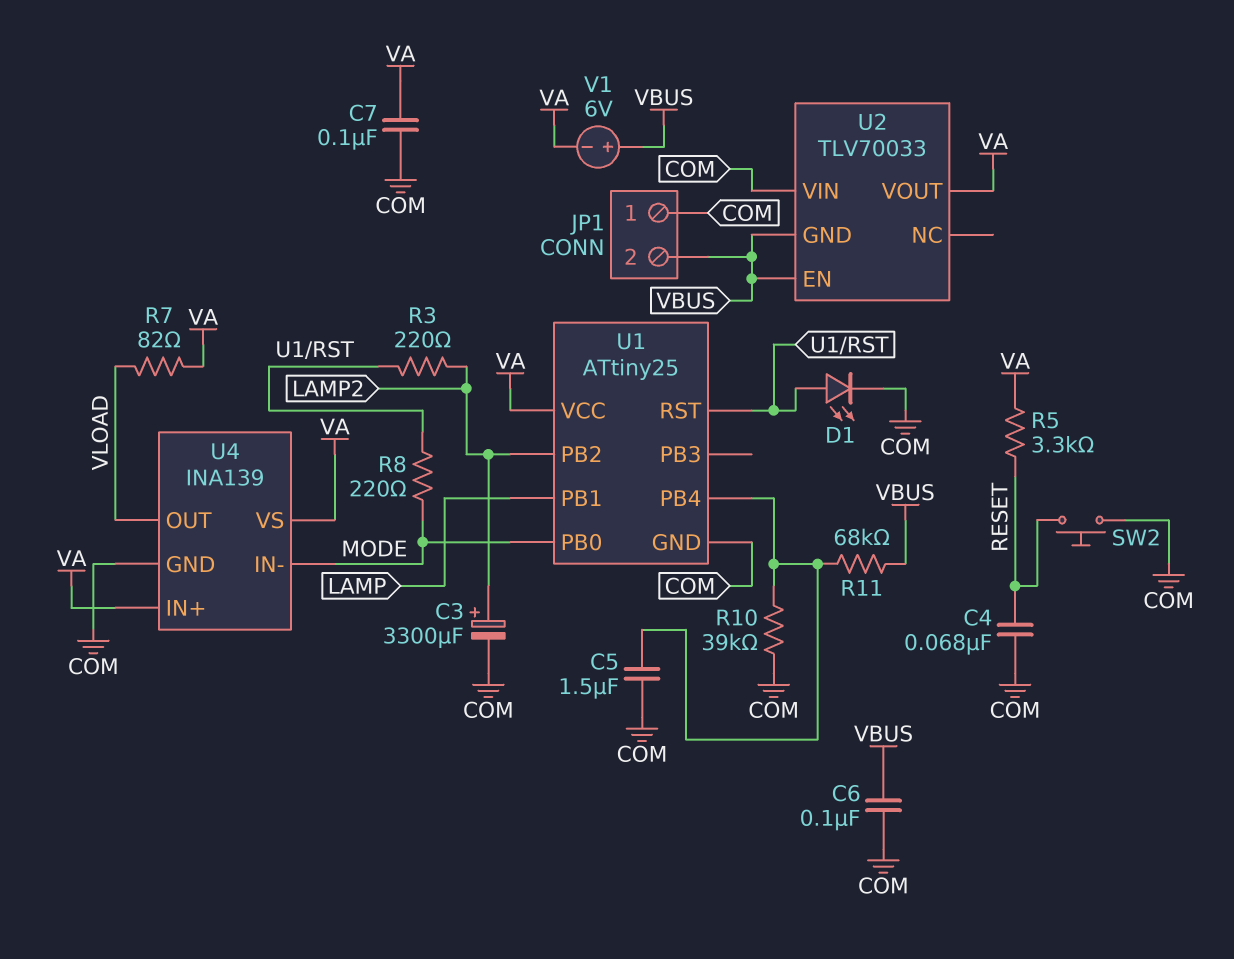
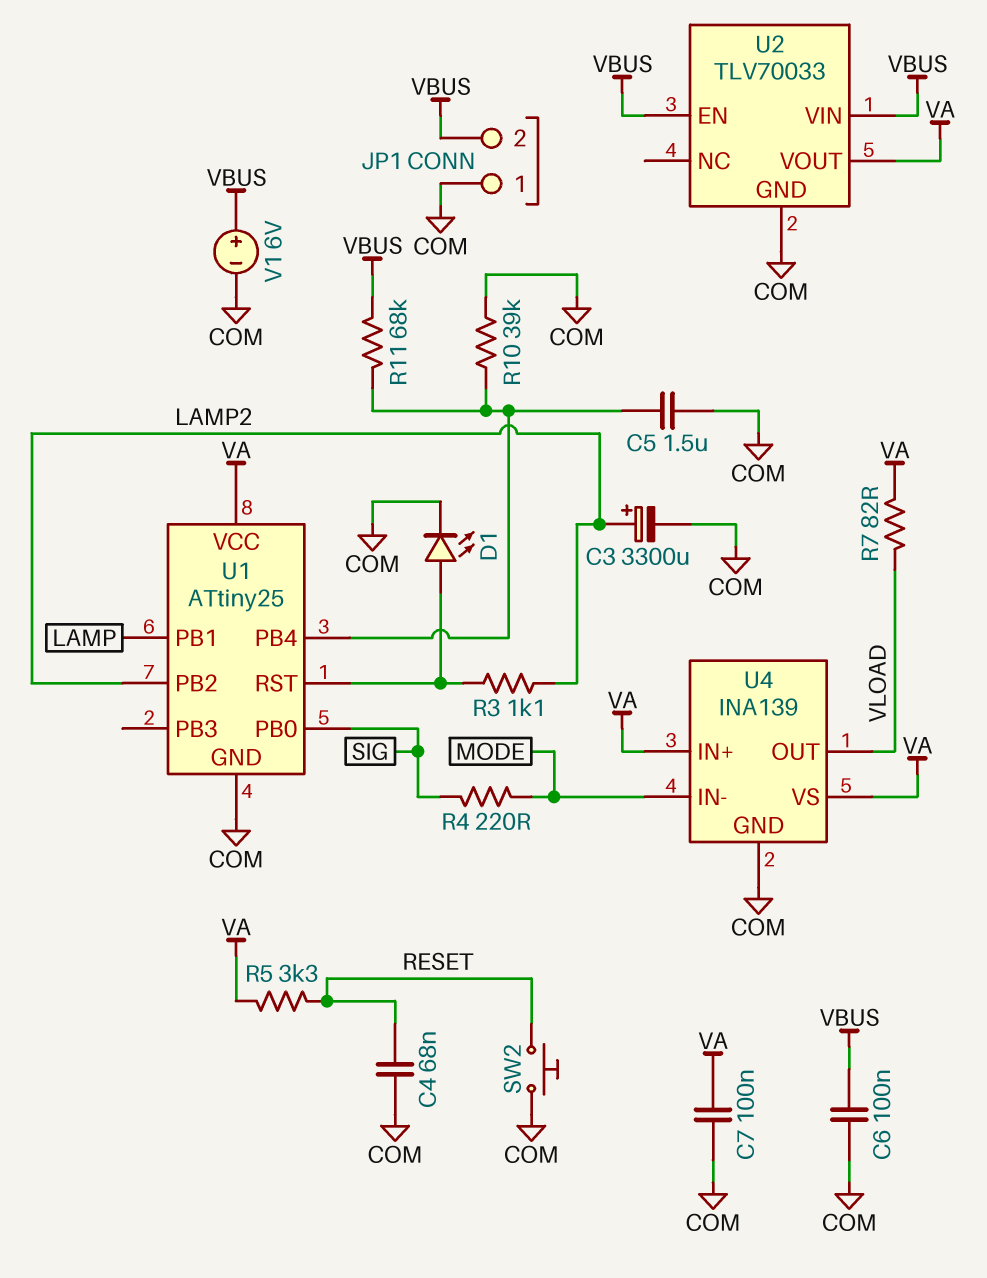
R3: 220 (LAMP2, U1/RST) -> 1.1k (LAMP2, U1/RST)
R4: none -> 220 (MODE, SIG)
R8: 220 (MODE, U1/RST) -> none
U1 pin PB0: MODE -> SIG
U2 pin GND: VBUS -> COM
U2 pin VIN: COM -> VBUS
V1: 6V (plus VBUS, minus VA) -> 6V (plus VBUS, minus COM)

